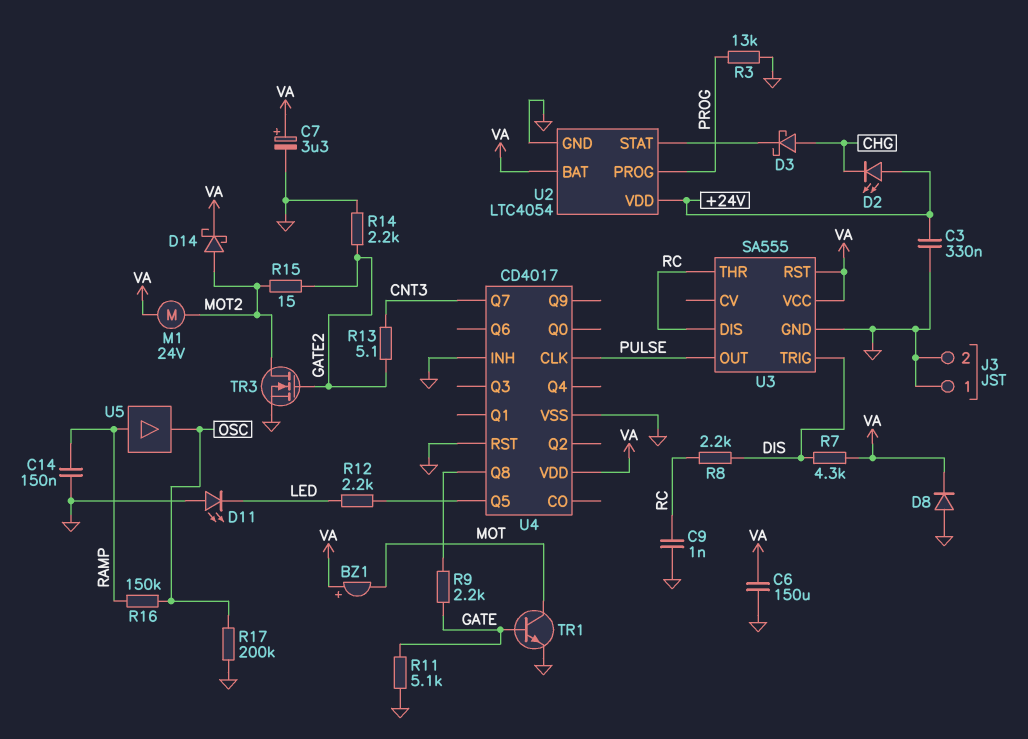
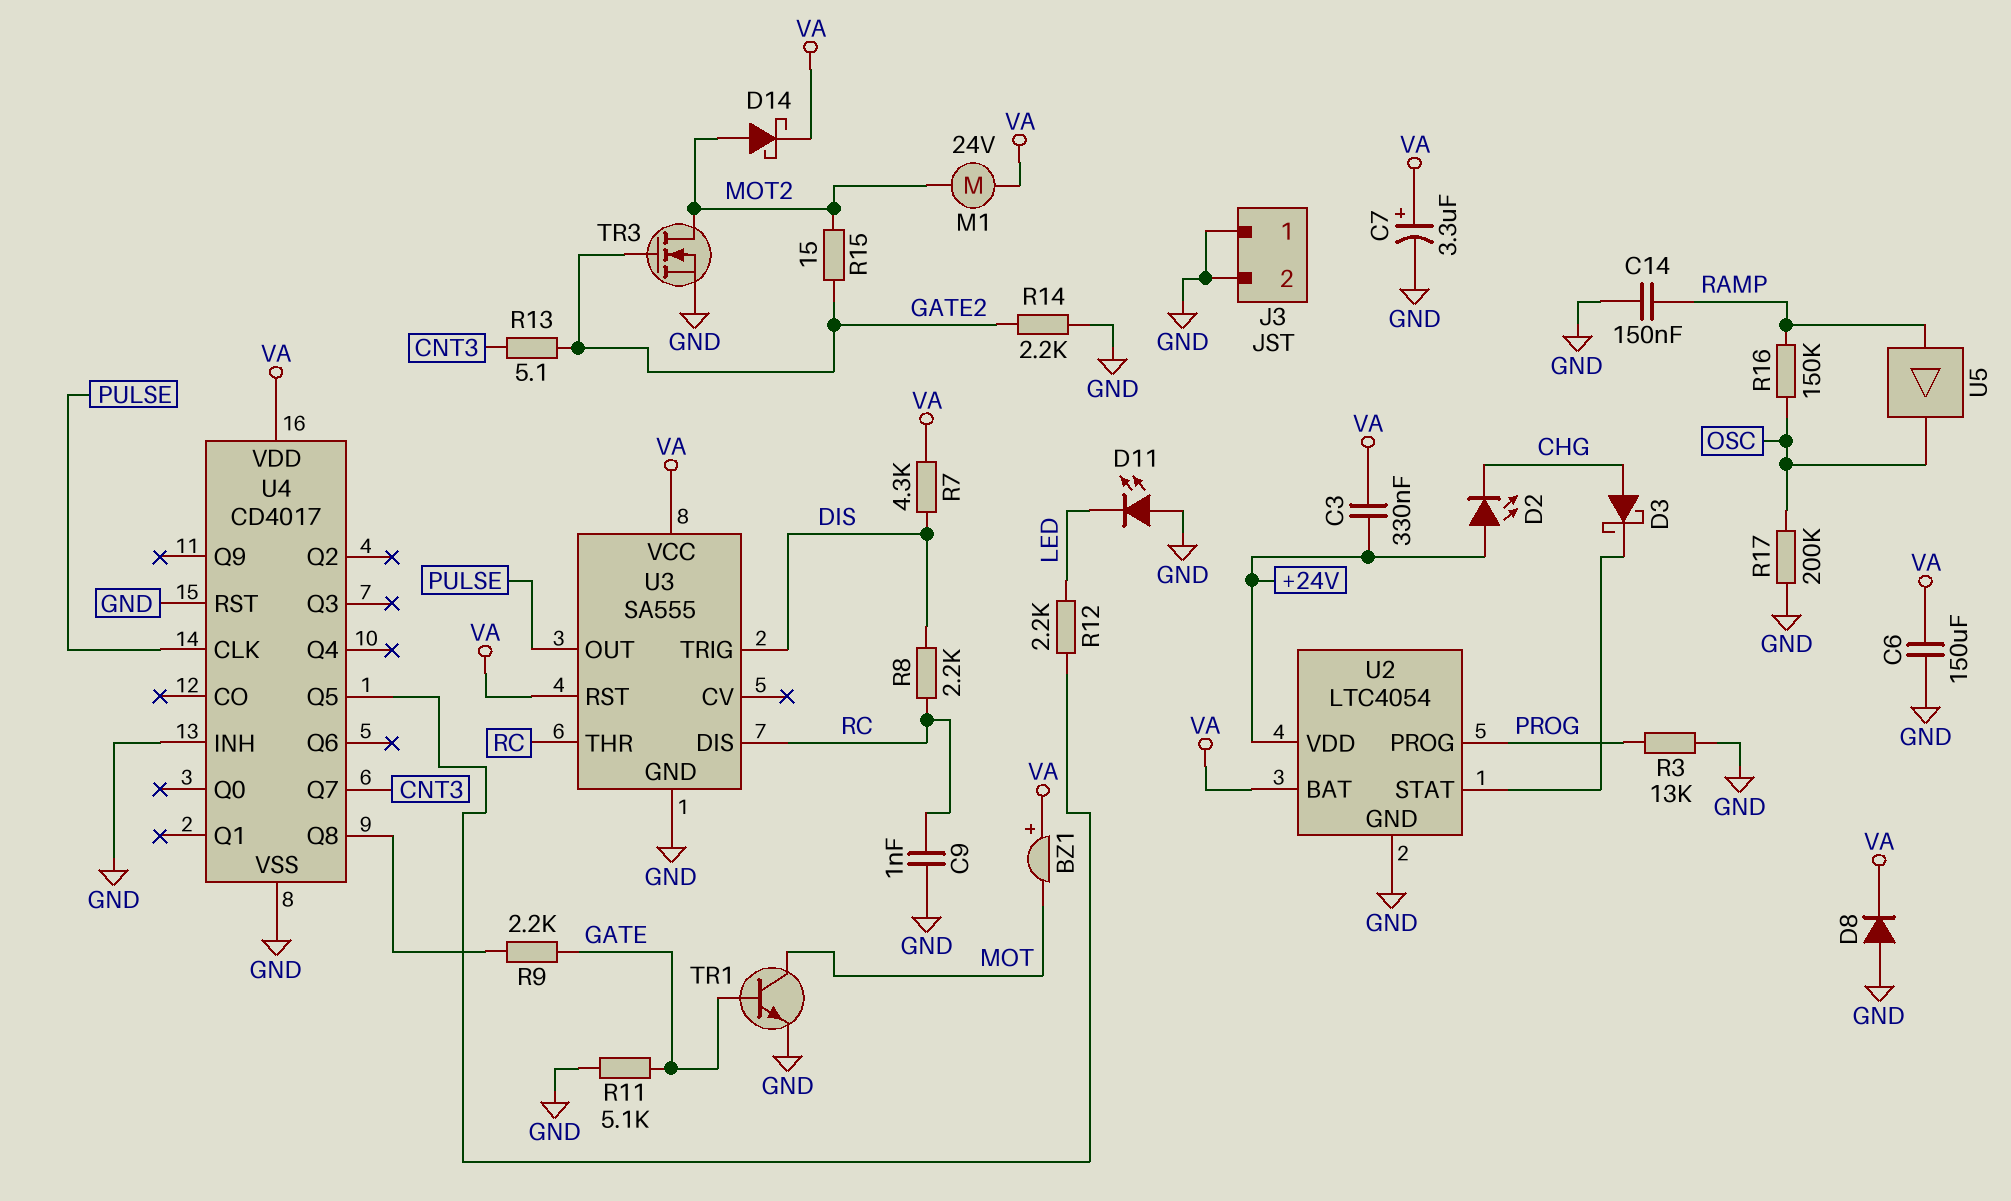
C3: 330nF (+24V, GND) -> 330nF (+24V, VA)

